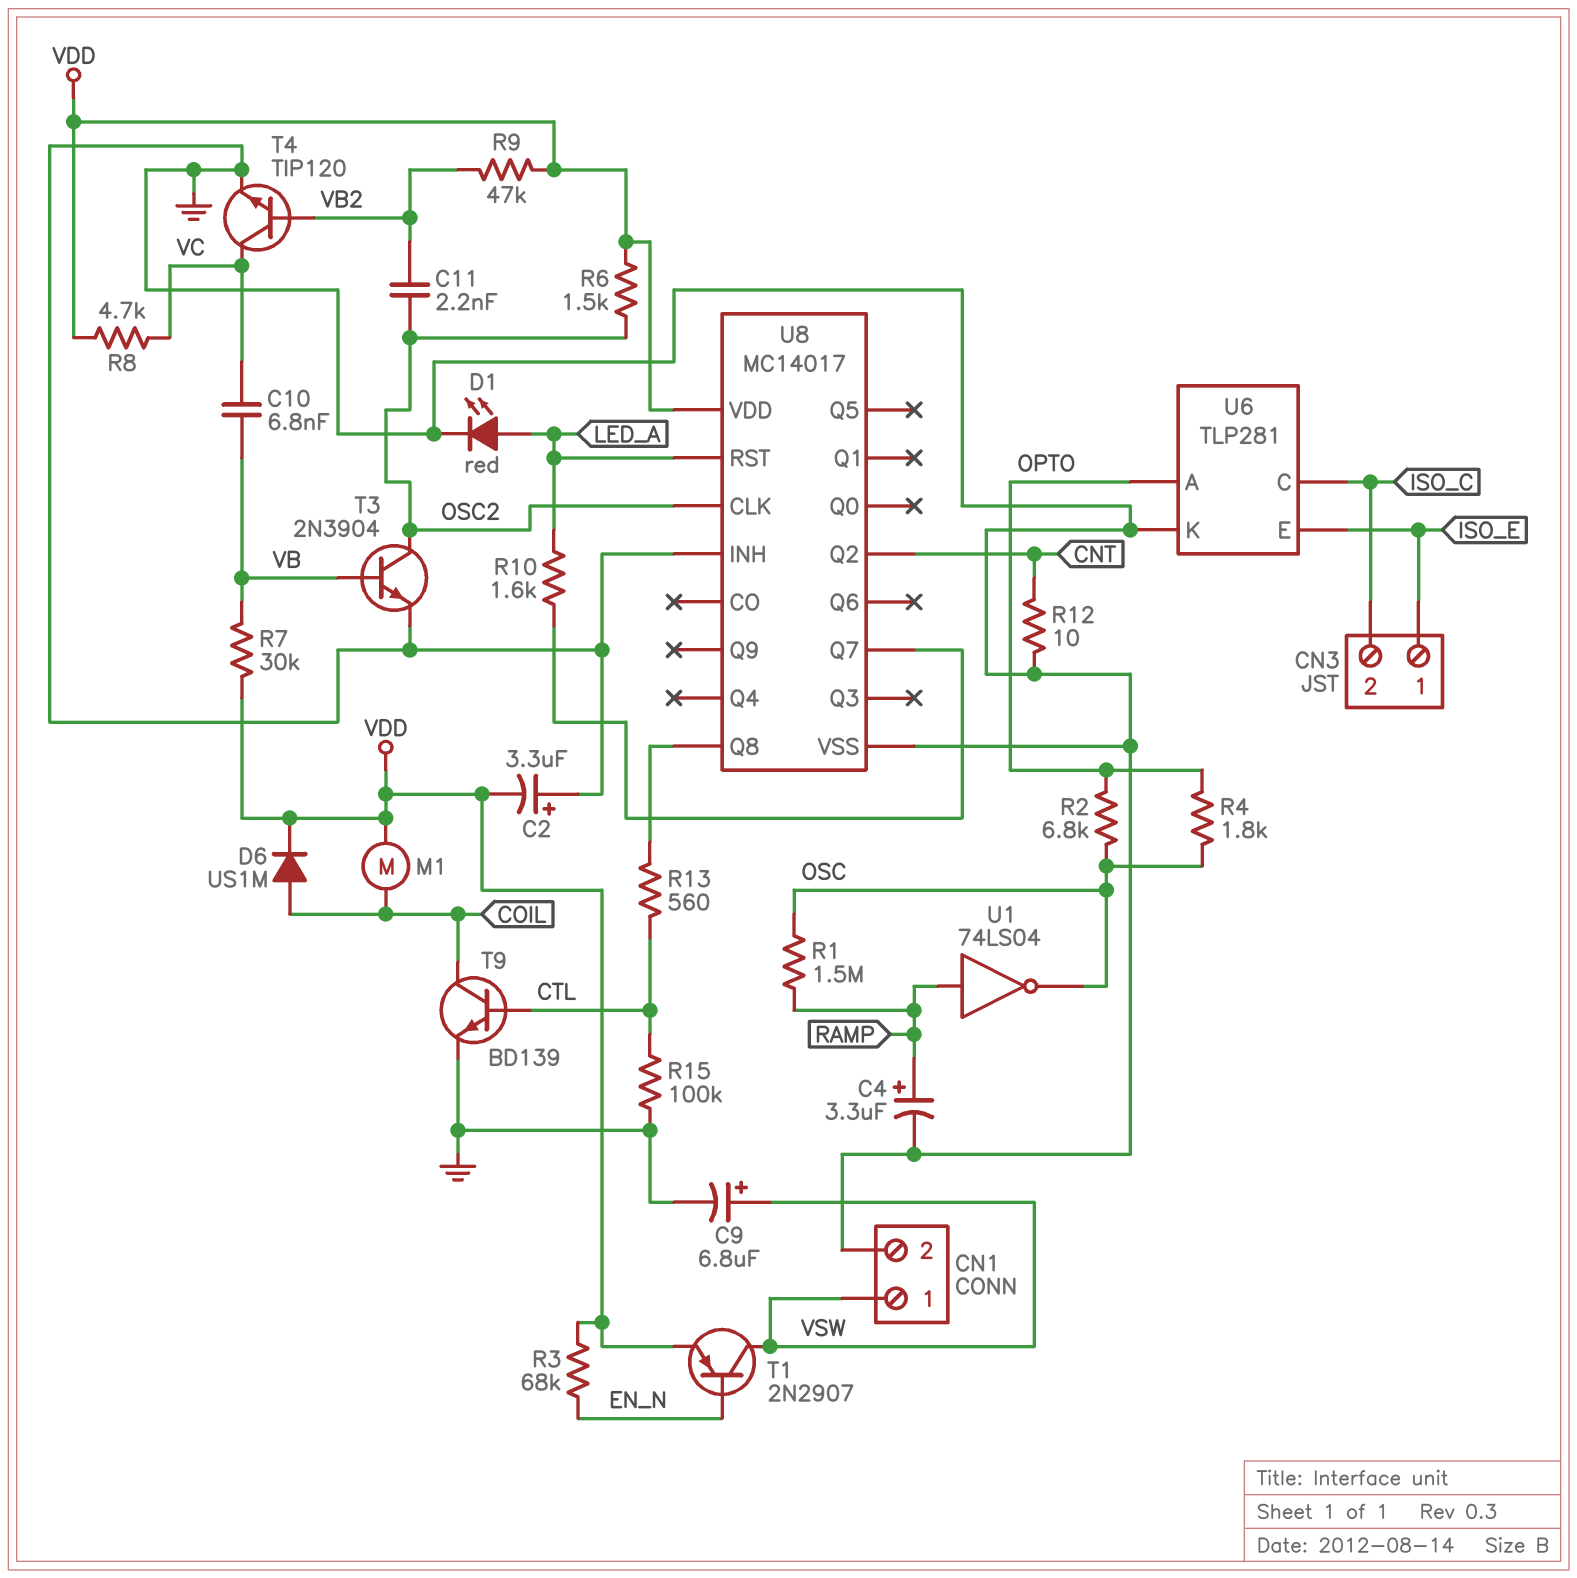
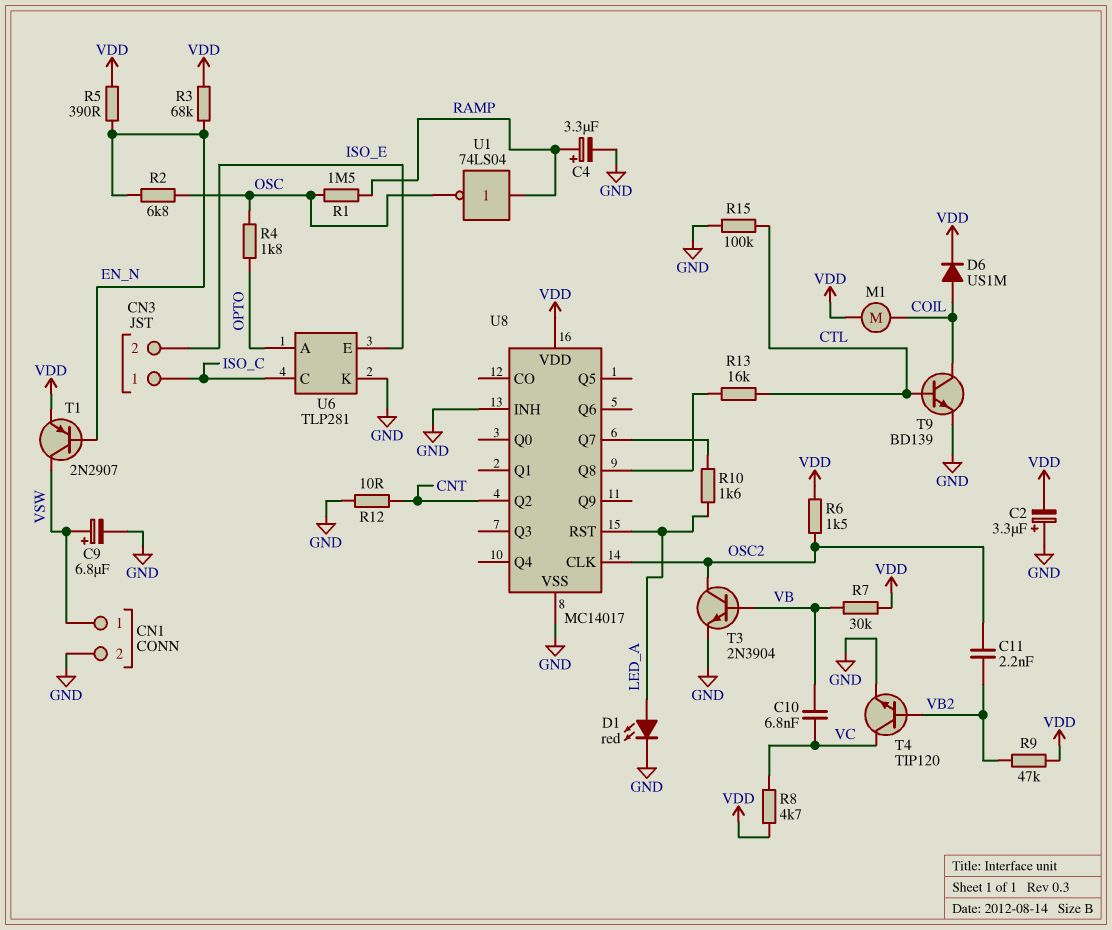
CN3 pin 1: ISO_E -> ISO_C
CN3 pin 2: ISO_C -> ISO_E
R2: 6.8k (OPTO, OSC) -> 6.8k (EN_N, OSC)
R5: none -> 390 (EN_N, VDD)
R13: 560 (CTL, U8/Q8) -> 16k (CTL, U8/Q8)

